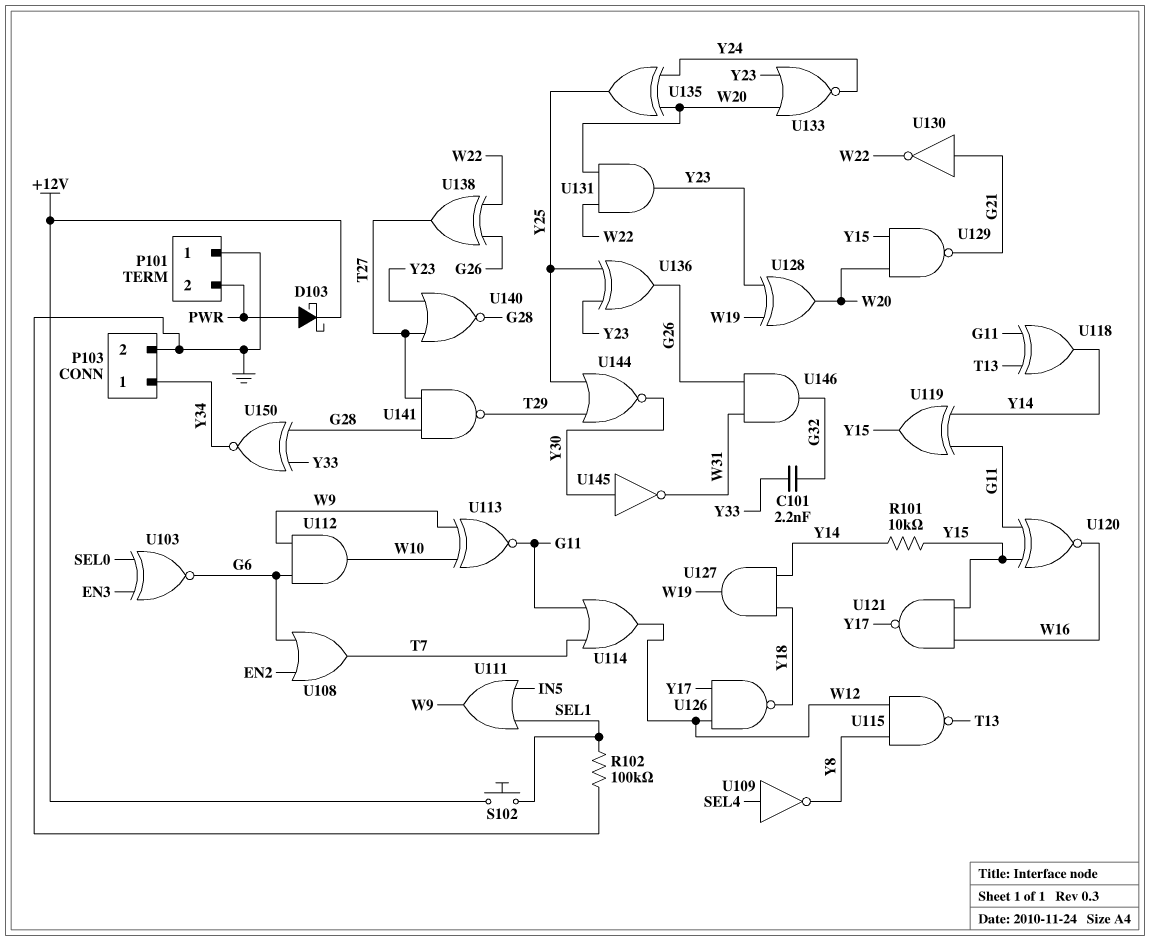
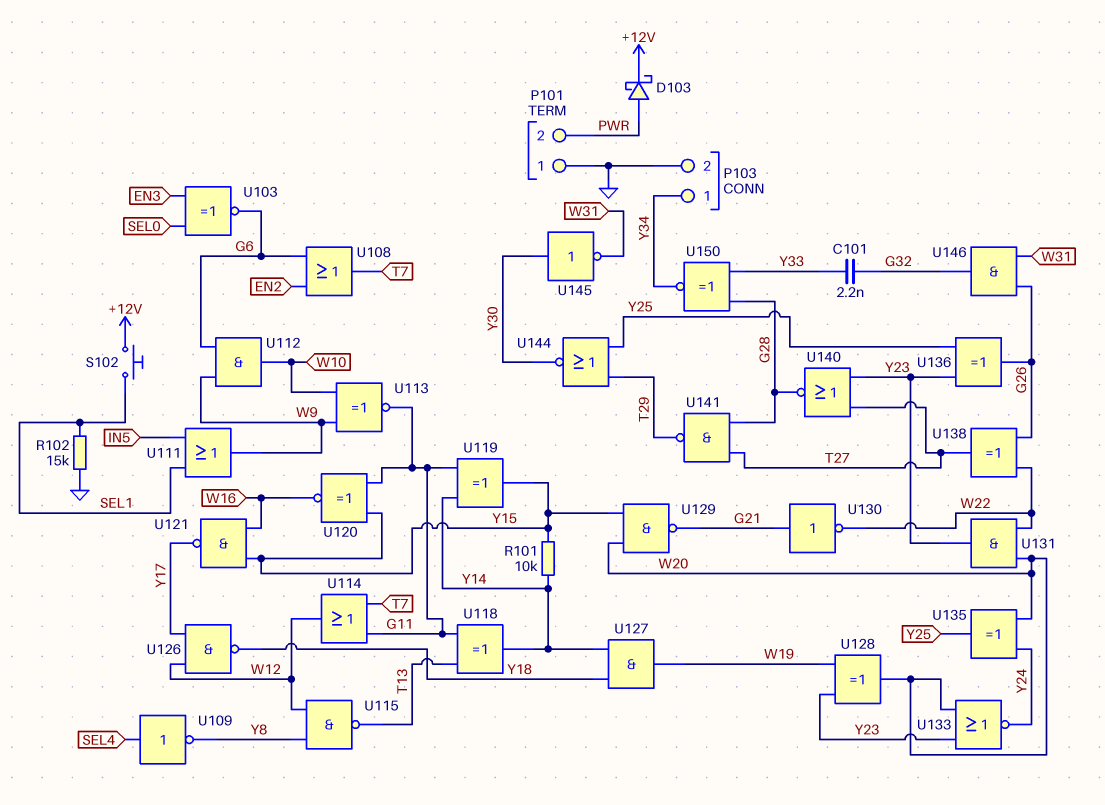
R102: 100k (GND, SEL1) -> 15k (GND, SEL1)

